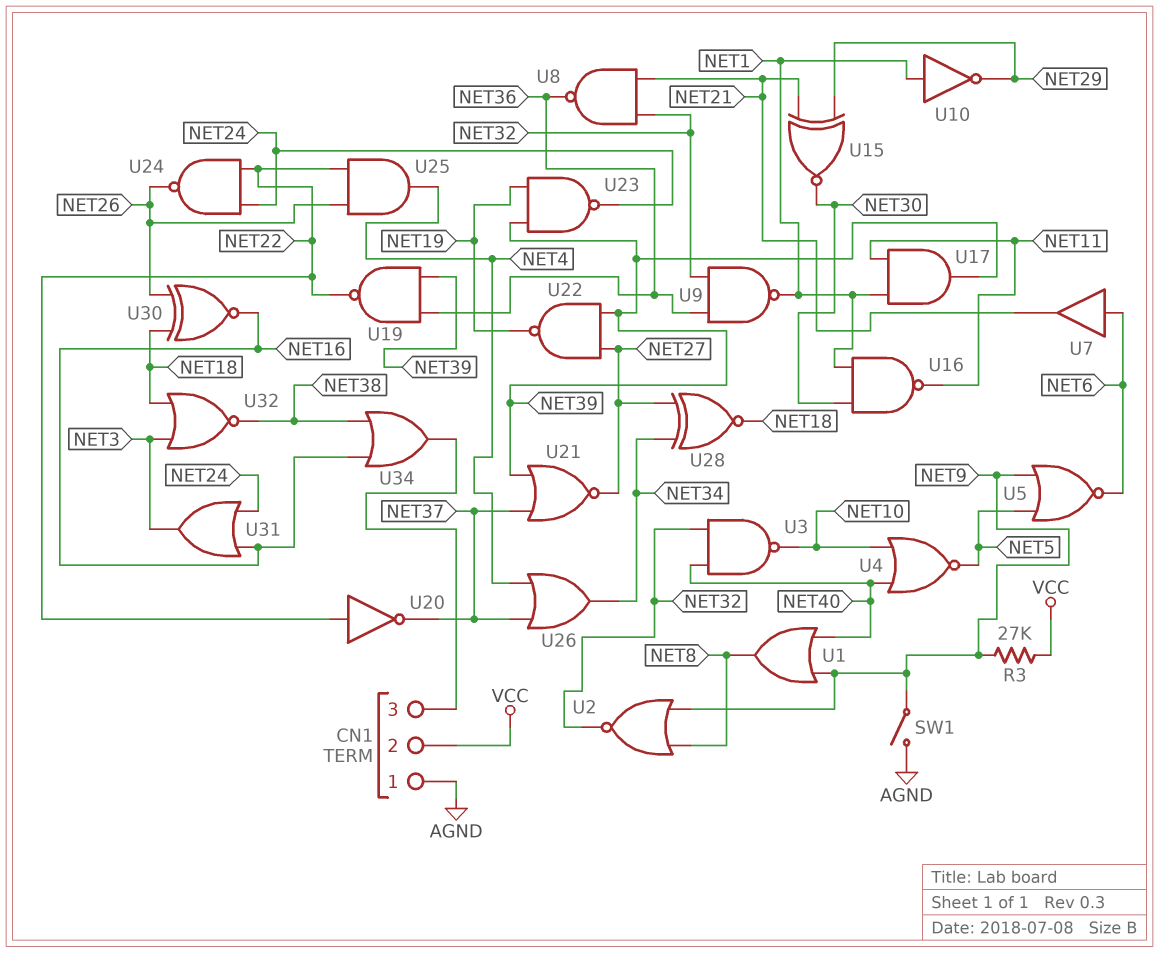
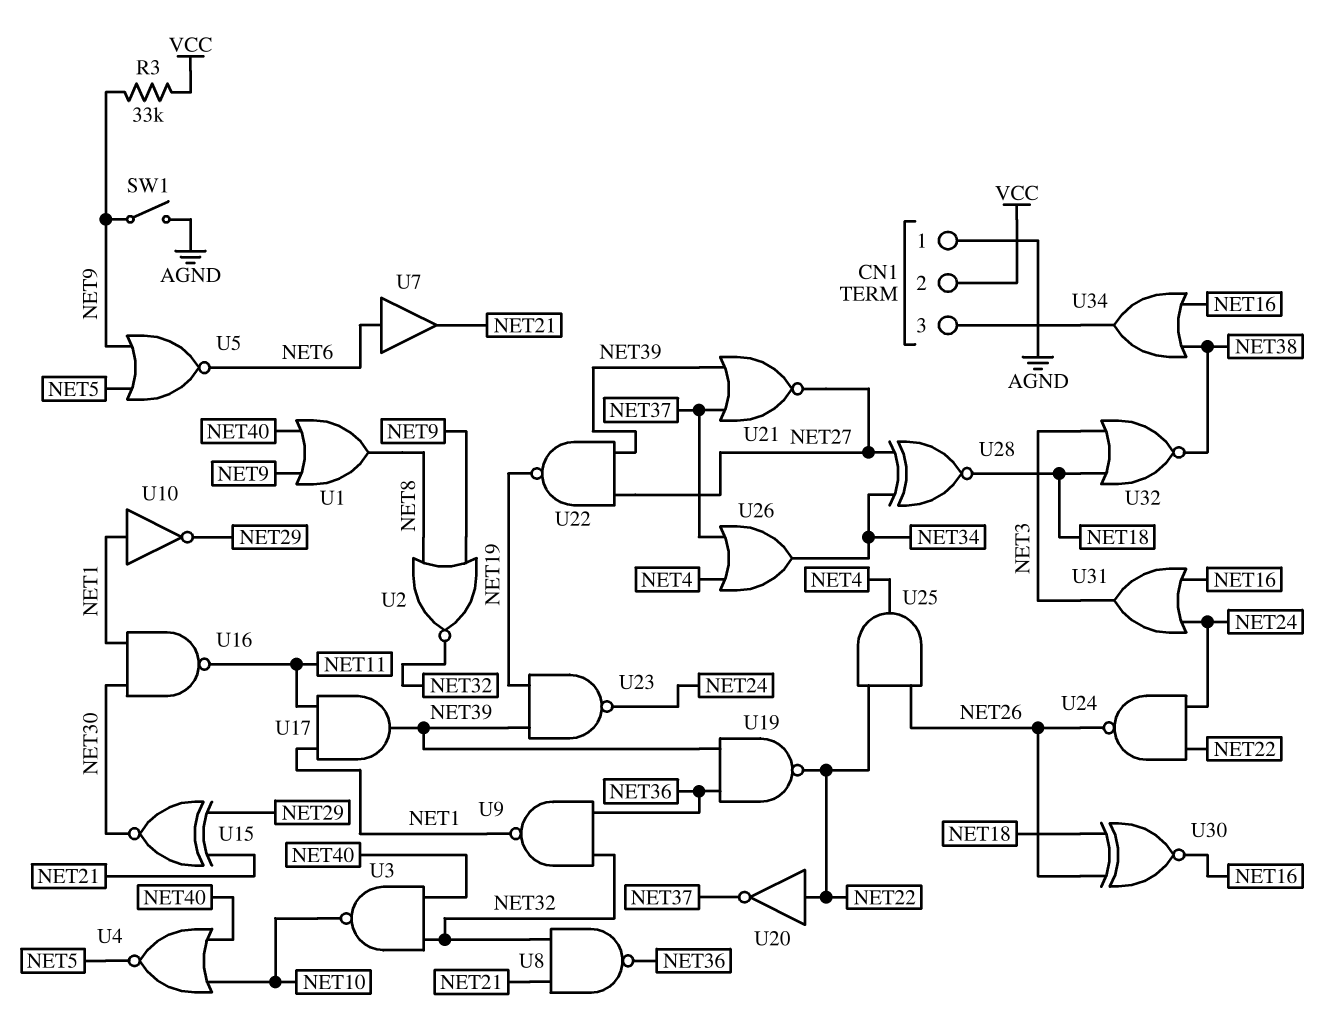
R3: 27k (NET9, VCC) -> 33k (NET9, VCC)

